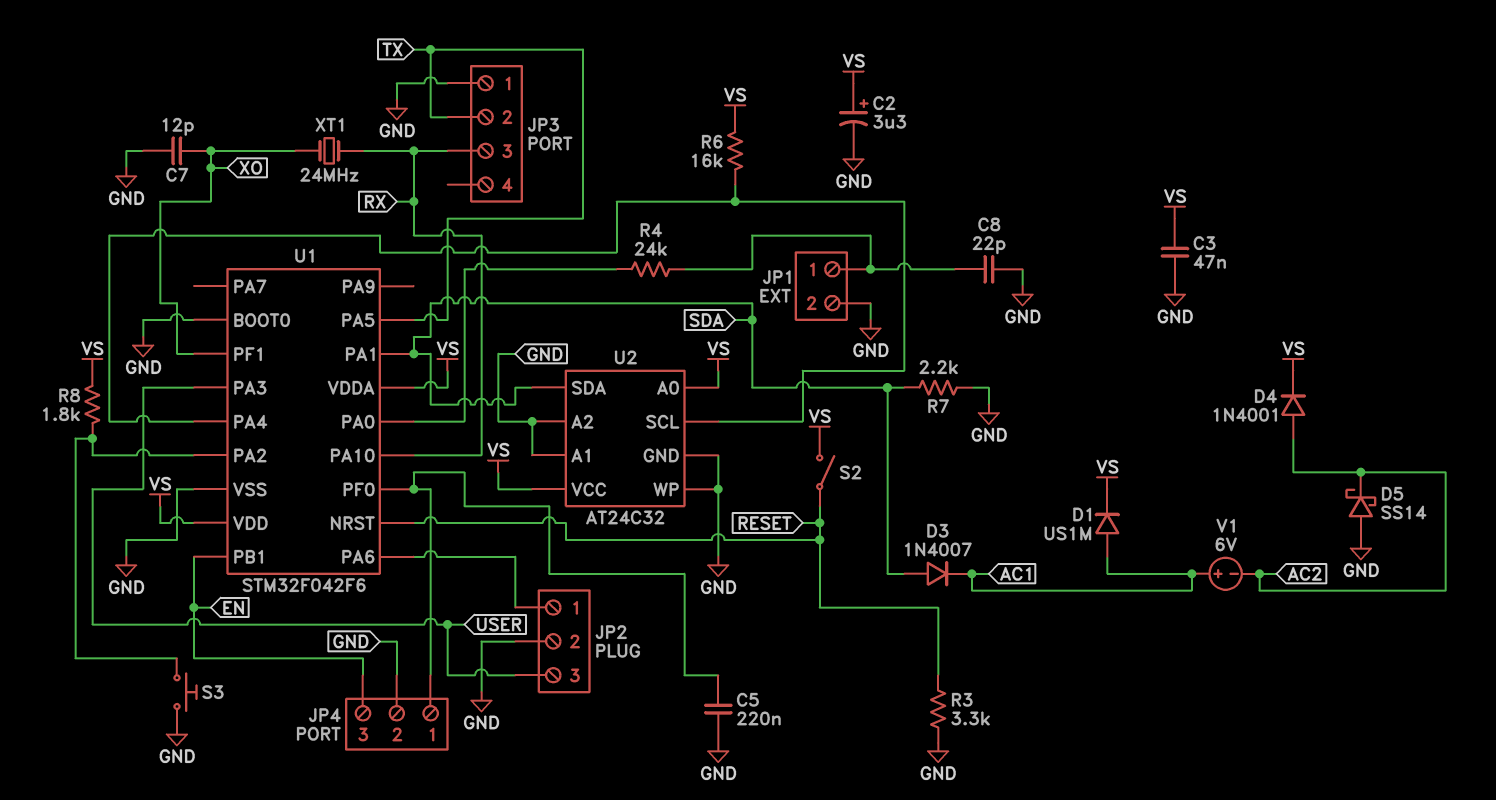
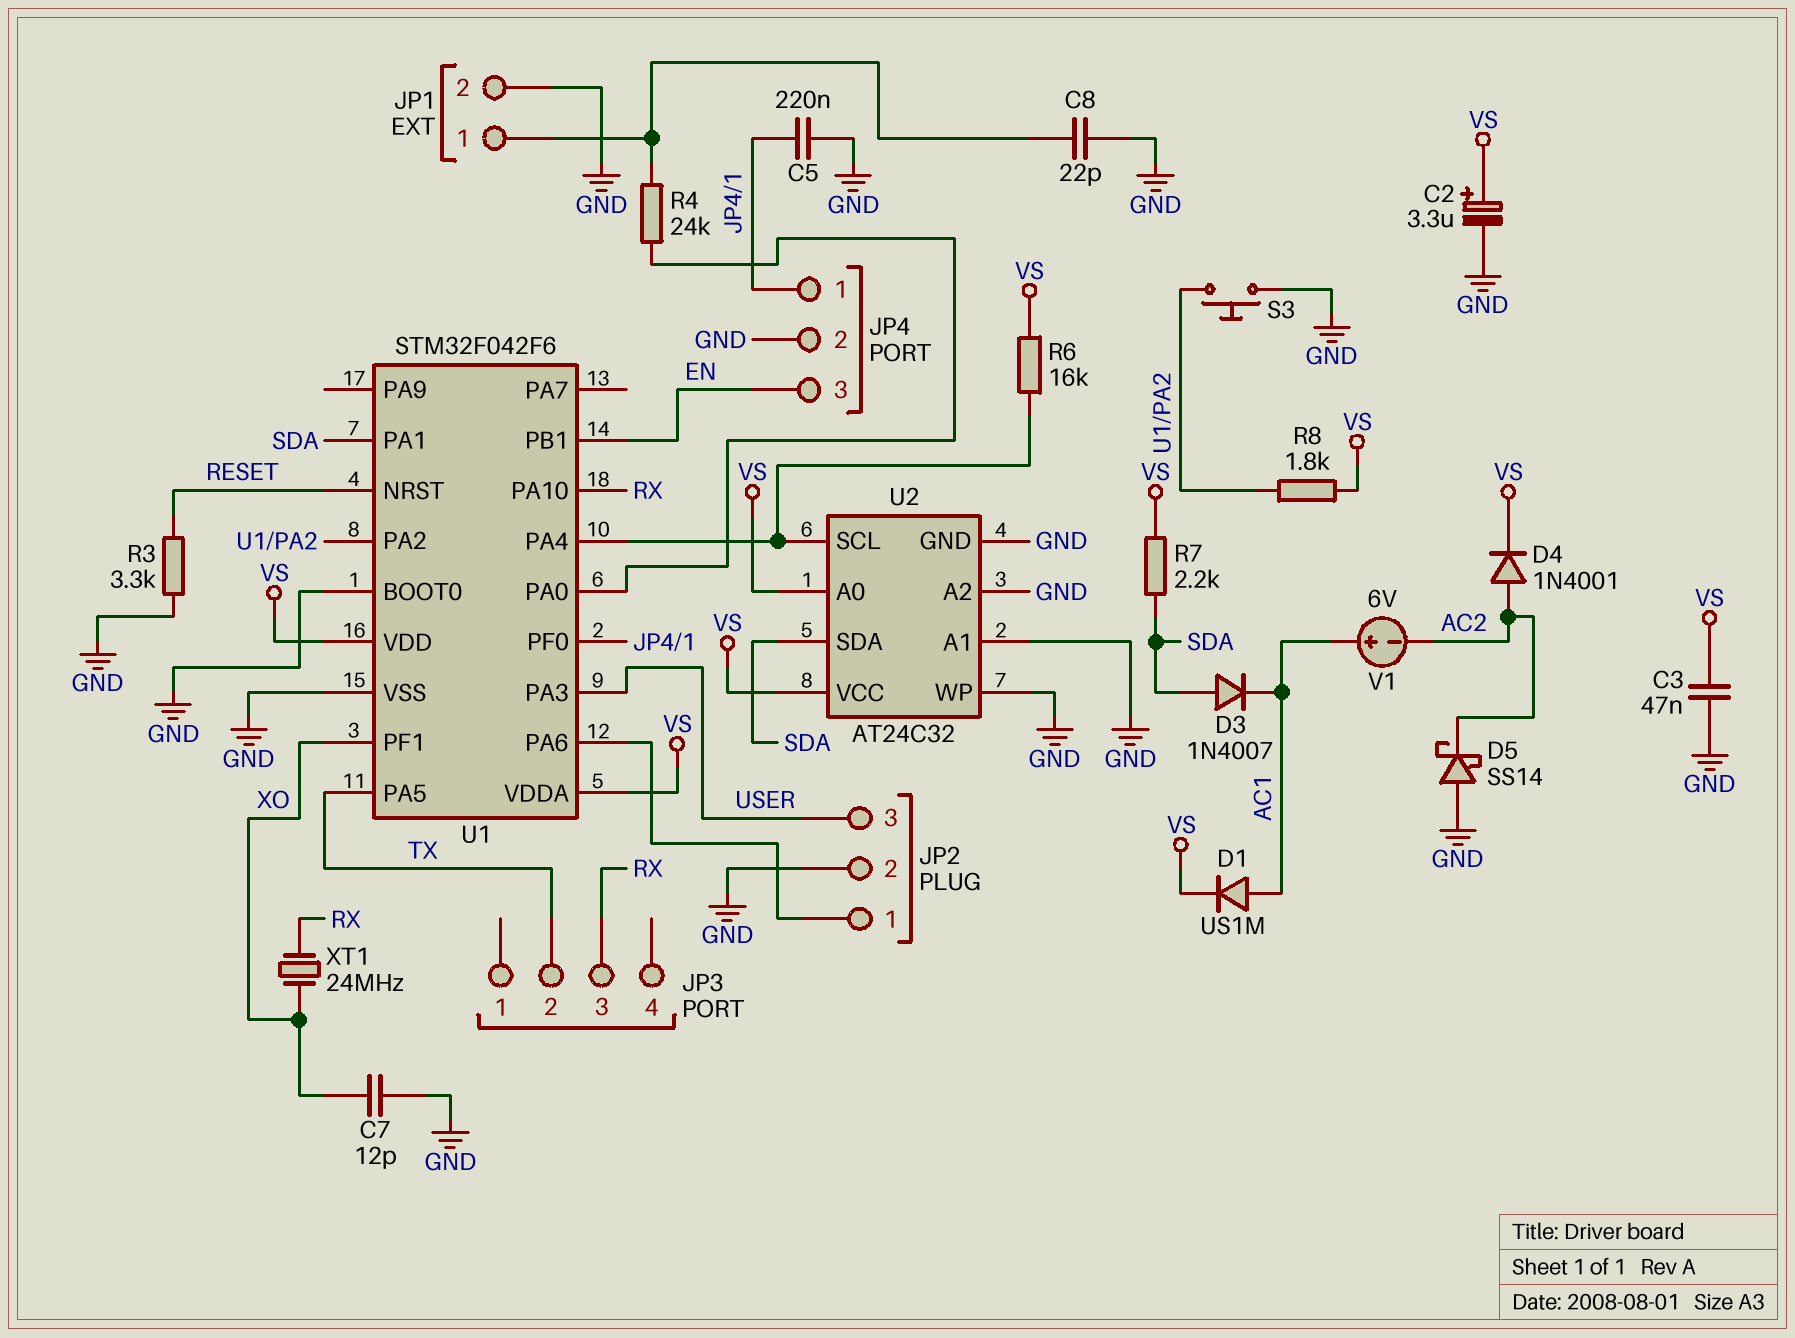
JP3 pin 1: GND -> none
R7: 2.2k (GND, SDA) -> 2.2k (SDA, VS)
S2: switch (RESET, VS) -> none

